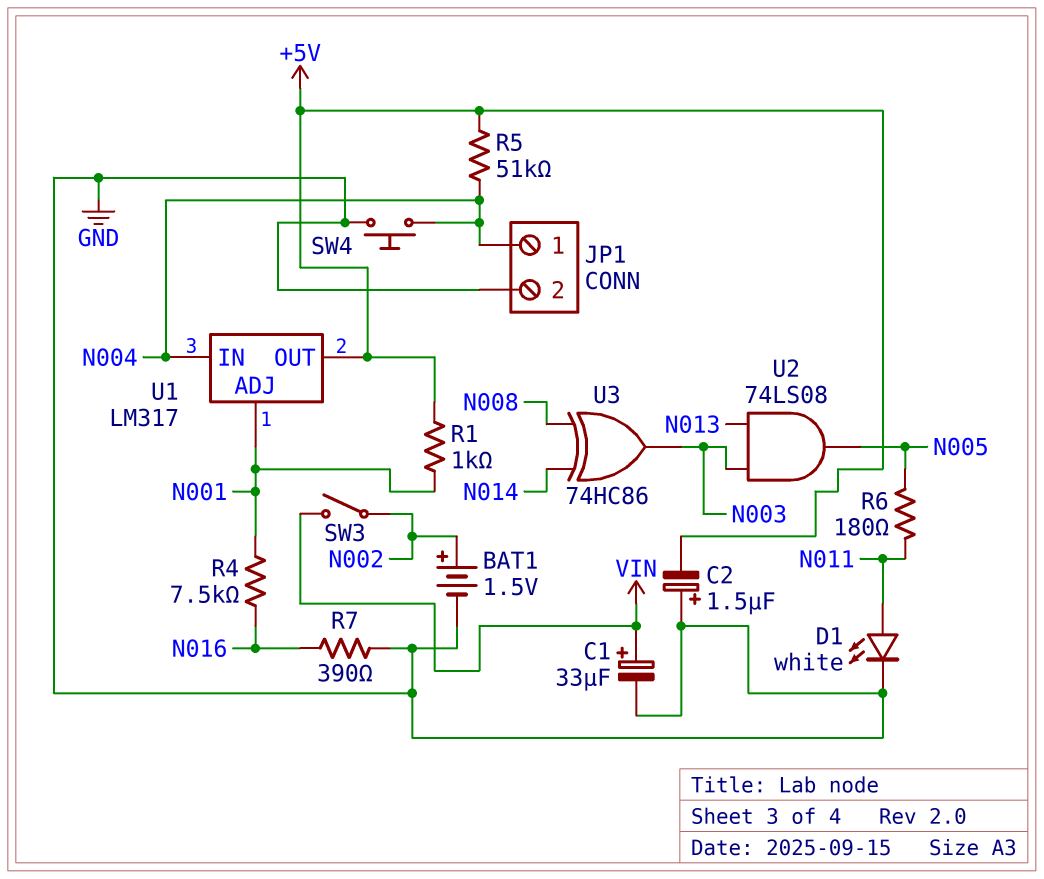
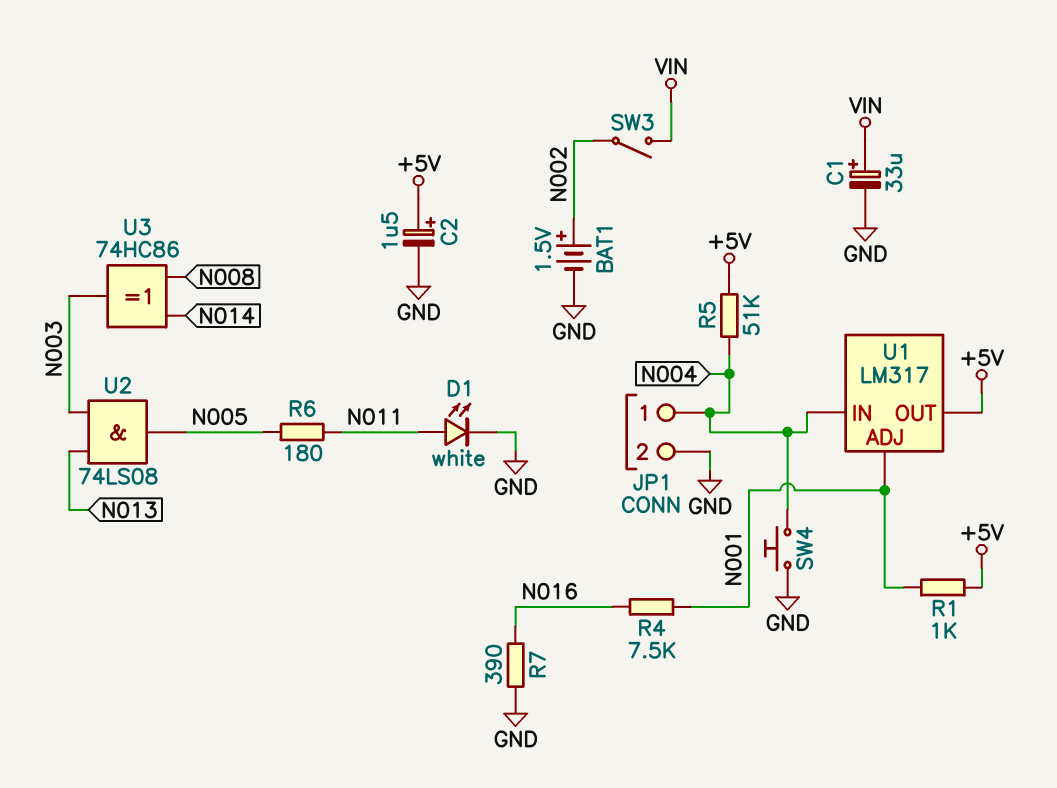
C2: 1.5uF (plus GND, minus +5V) -> 1.5uF (plus +5V, minus GND)

